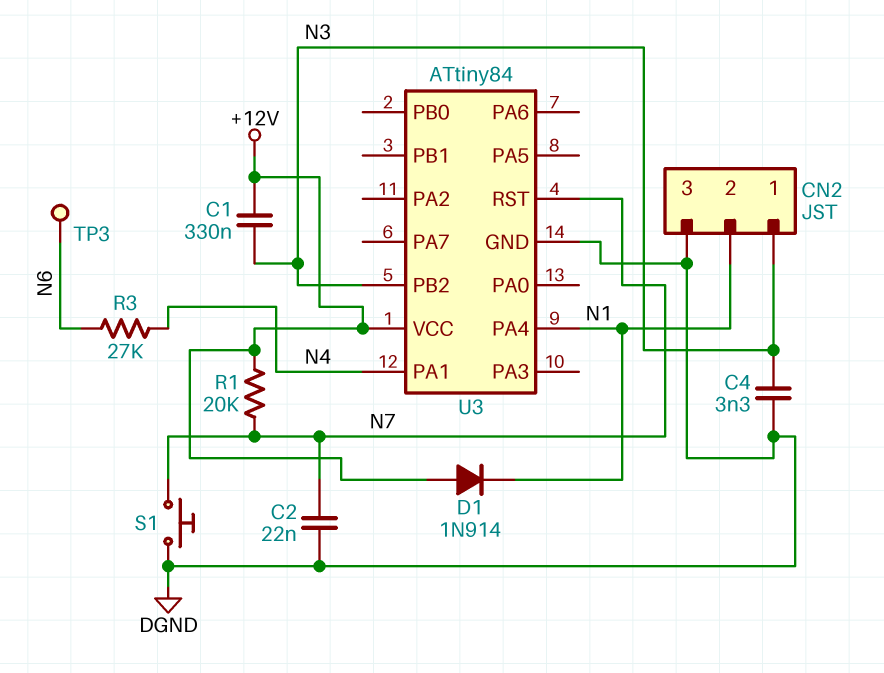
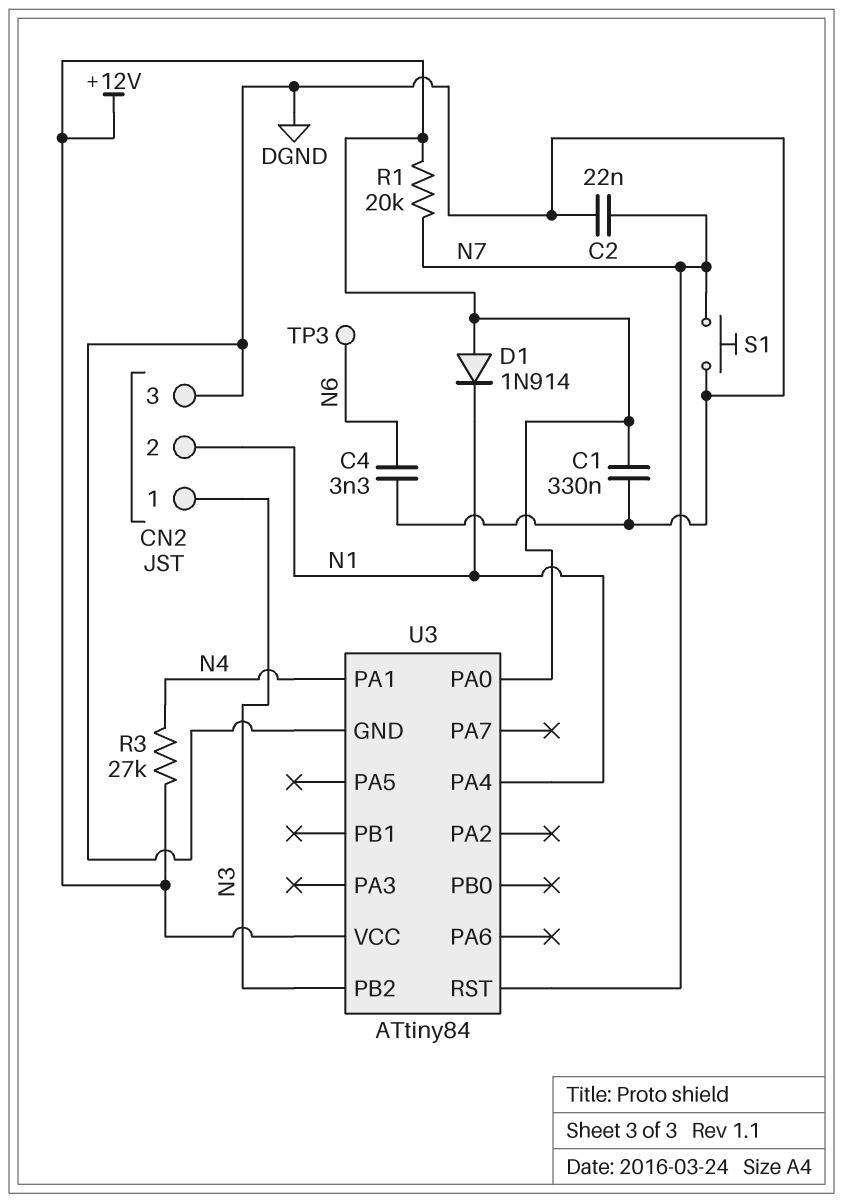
C1: 330nF (+12V, N3) -> 330nF (+12V, DGND)
C4: 3.3nF (DGND, N3) -> 3.3nF (DGND, N6)
R3: 27k (N4, N6) -> 27k (+12V, N4)
U3 pin PA0: none -> +12V

